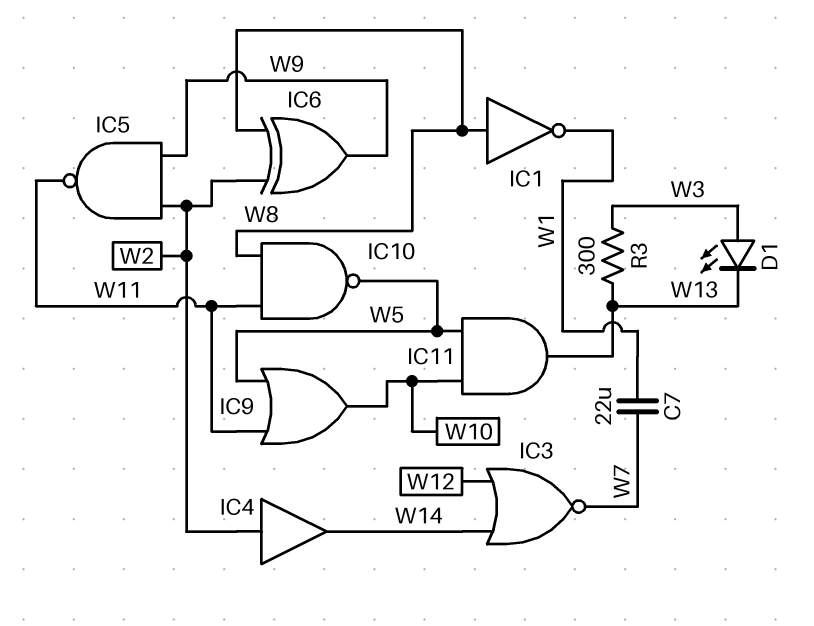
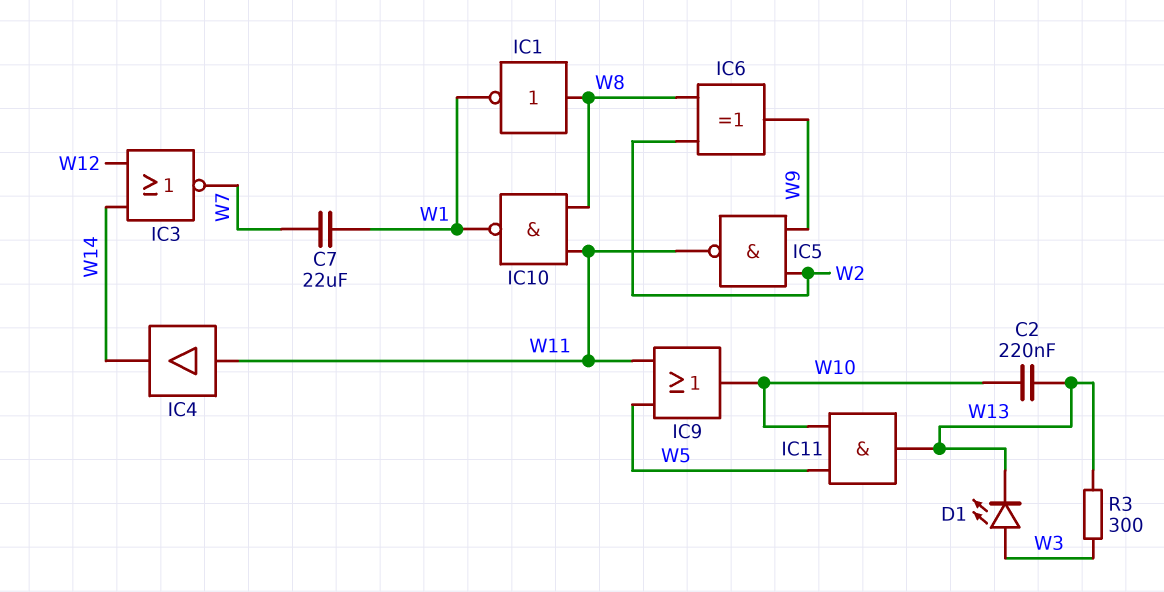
C2: none -> 220nF (W10, W13)
IC4: buffer (in W2, out W14) -> buffer (in W11, out W14)
IC10: NAND (in W8, in W11, out W5) -> NAND (in W8, in W11, out W1)

